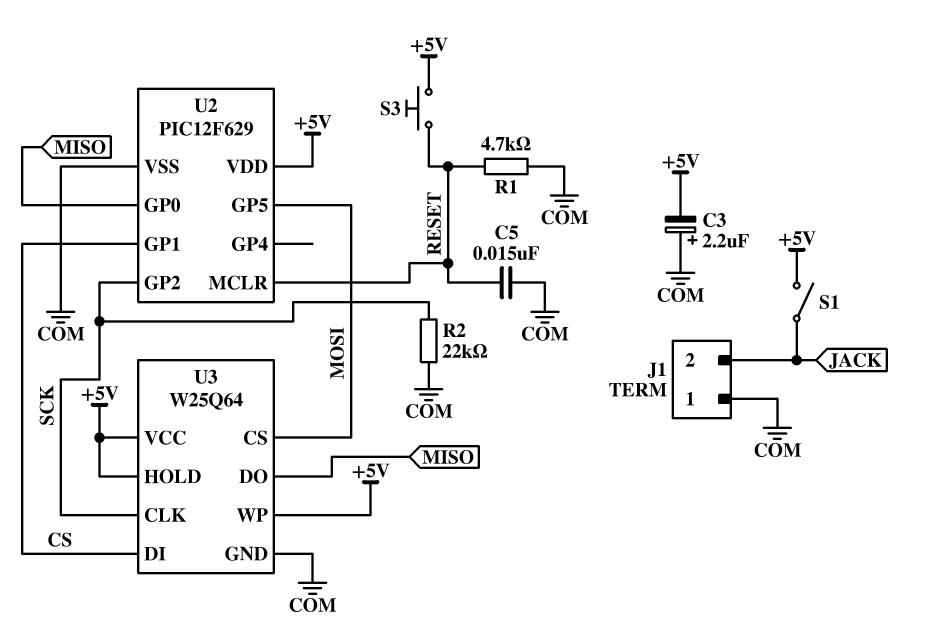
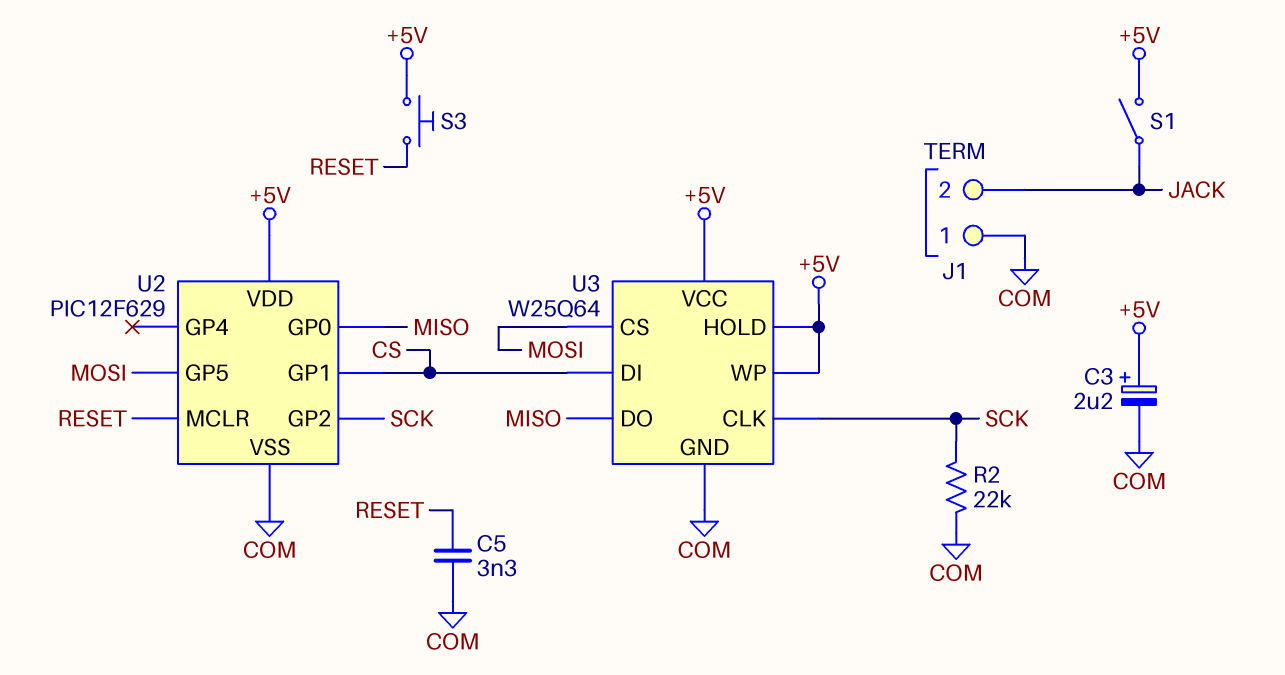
C3: 2.2uF (plus COM, minus +5V) -> 2.2uF (plus +5V, minus COM)
C5: 15nF (COM, RESET) -> 3.3nF (COM, RESET)
R1: 4.7k (COM, RESET) -> none

